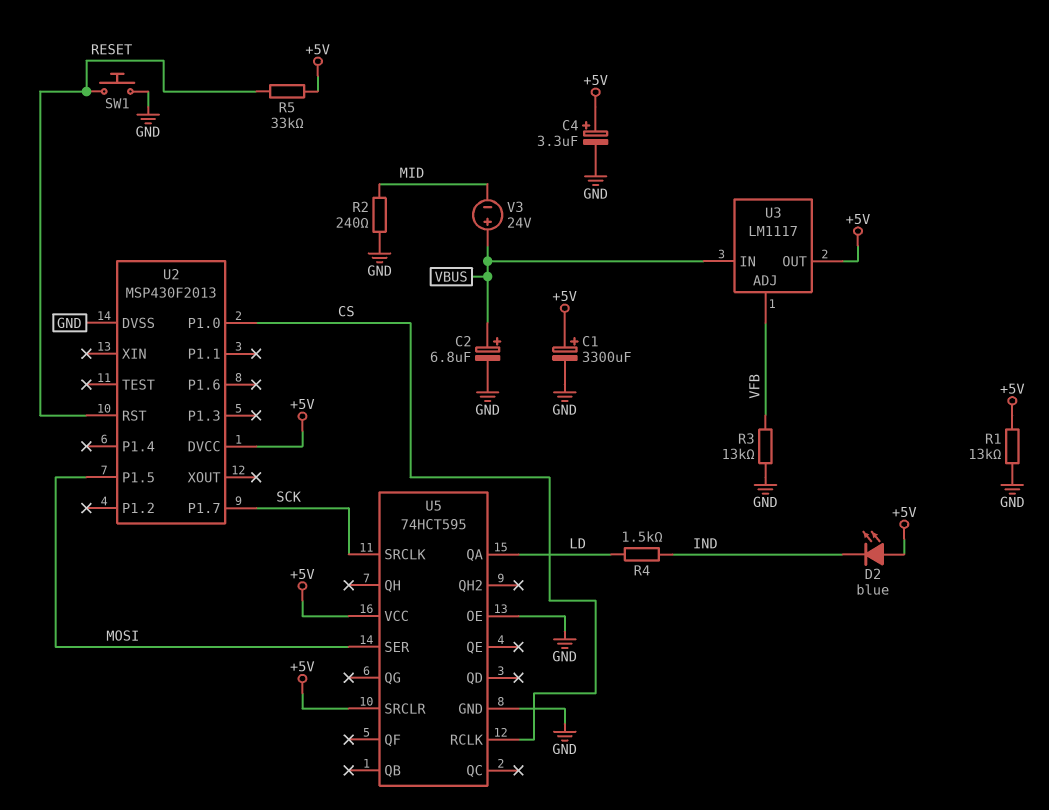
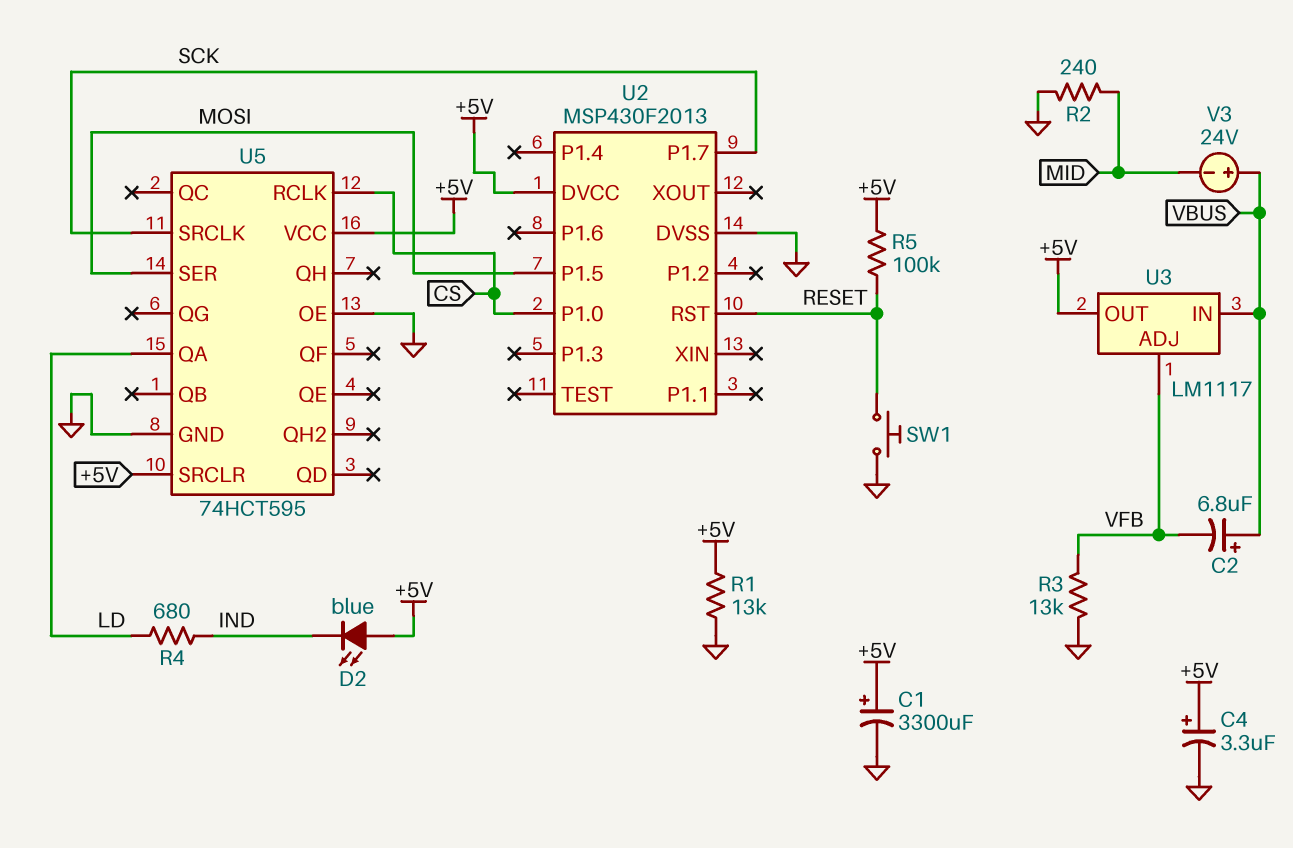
C2: 6.8uF (plus VBUS, minus GND) -> 6.8uF (plus VBUS, minus VFB)
R4: 1.5k (IND, LD) -> 680 (IND, LD)
R5: 33k (+5V, RESET) -> 100k (+5V, RESET)

